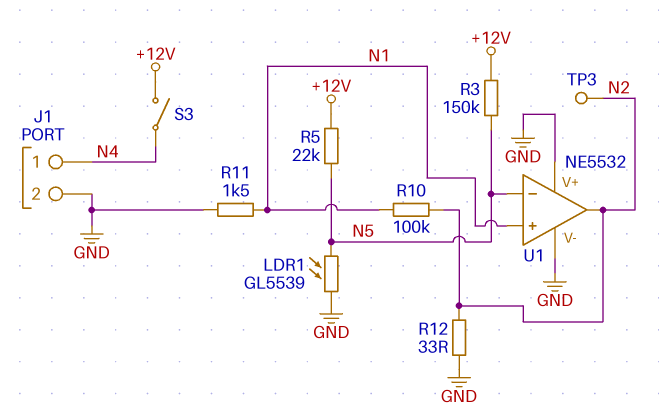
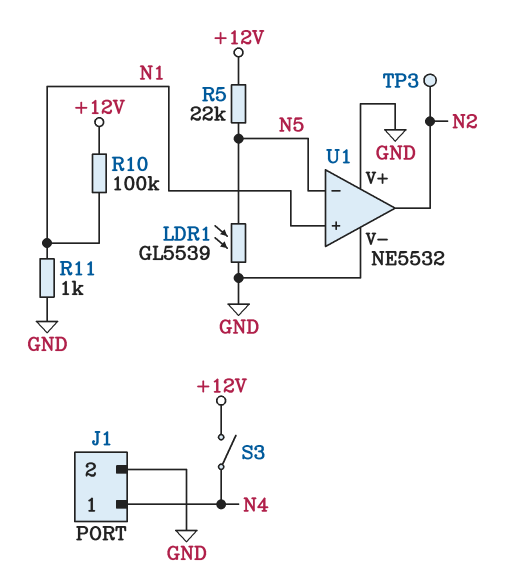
R3: 150k (+12V, N5) -> none
R10: 100k (N1, N2) -> 100k (+12V, N1)
R11: 1.5k (GND, N1) -> 1k (GND, N1)
R12: 33 (GND, N2) -> none

